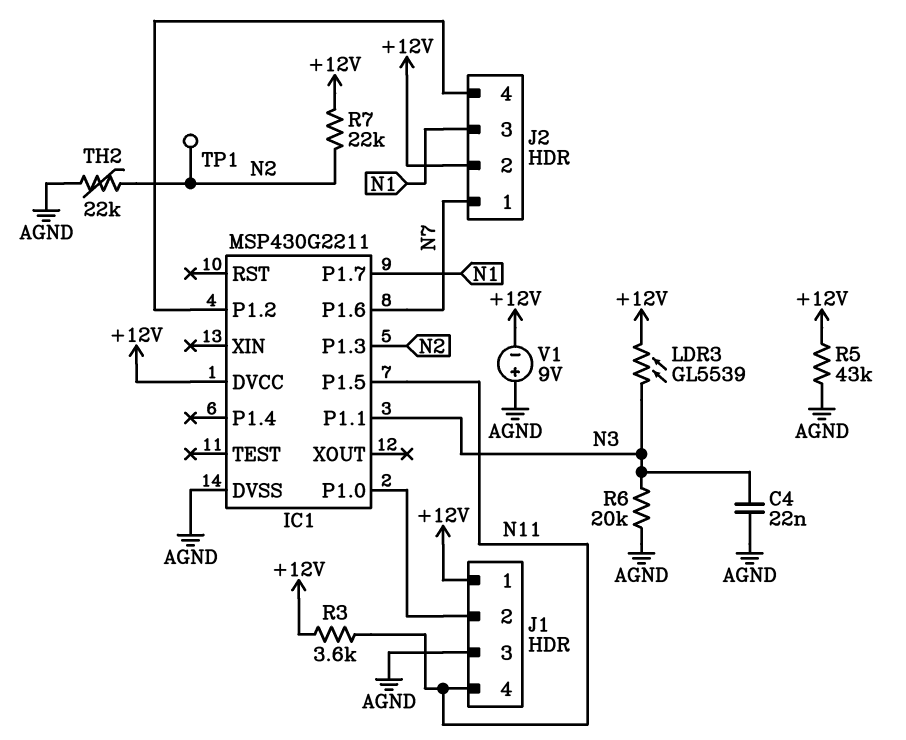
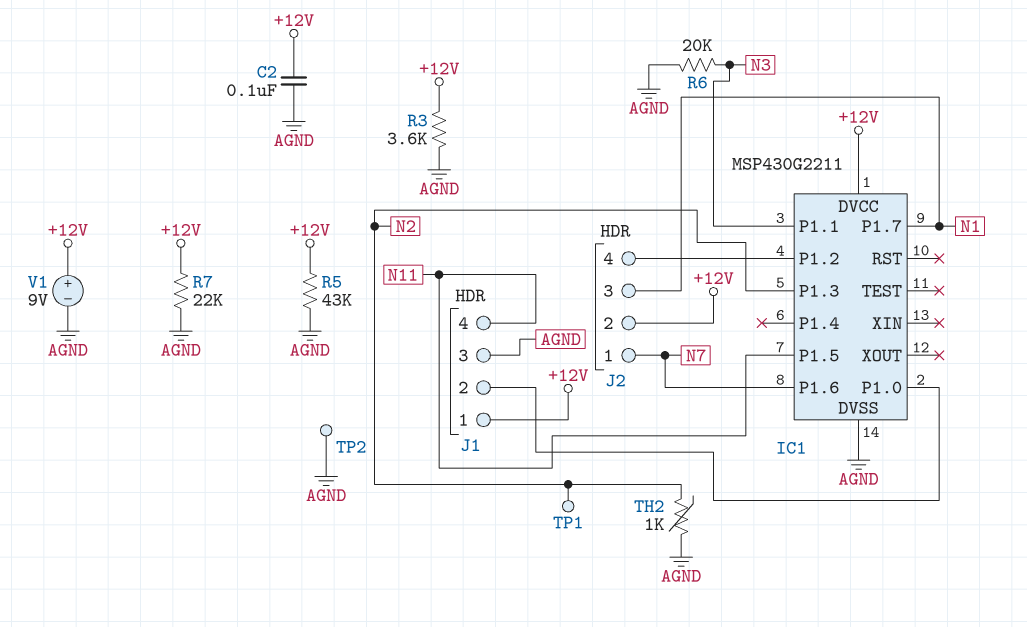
C2: none -> 100nF (+12V, AGND)
C4: 22nF (AGND, N3) -> none
LDR3: GL5539 (+12V, N3) -> none
R3: 3.6k (+12V, N11) -> 3.6k (+12V, AGND)
R7: 22k (+12V, N2) -> 22k (+12V, AGND)
TH2: 22k (AGND, N2) -> 1k (AGND, N2)
TP2: none -> test point (AGND)
V1: 9V (plus AGND, minus +12V) -> 9V (plus +12V, minus AGND)

